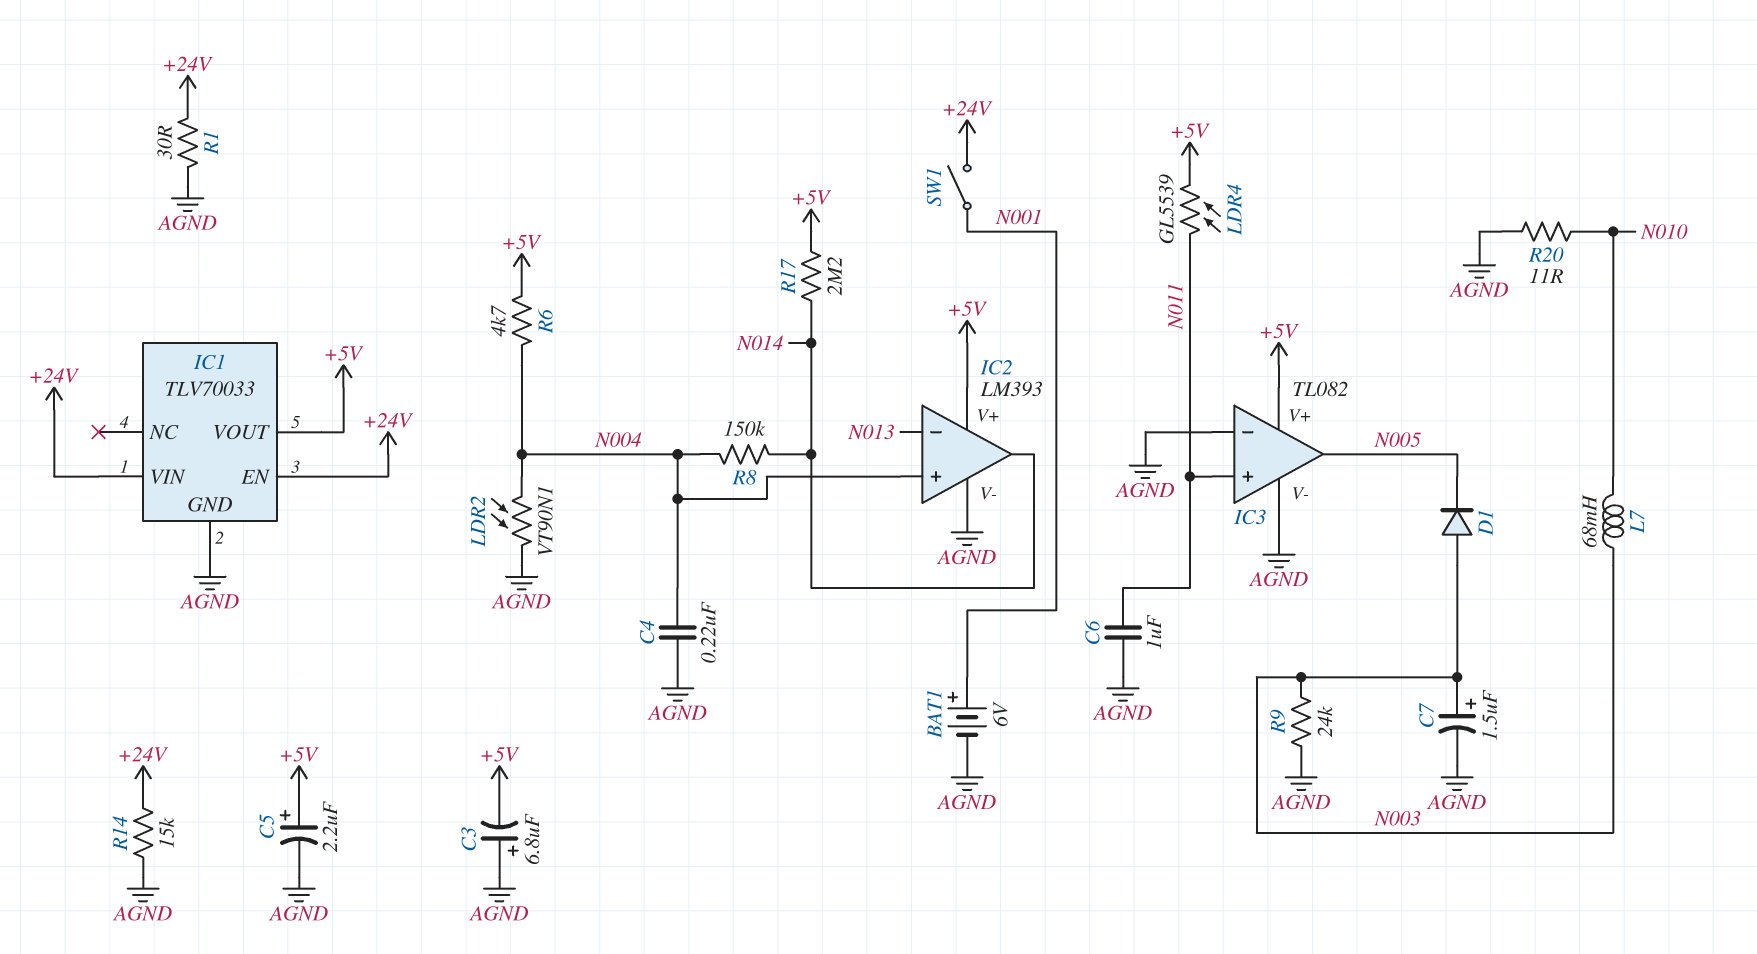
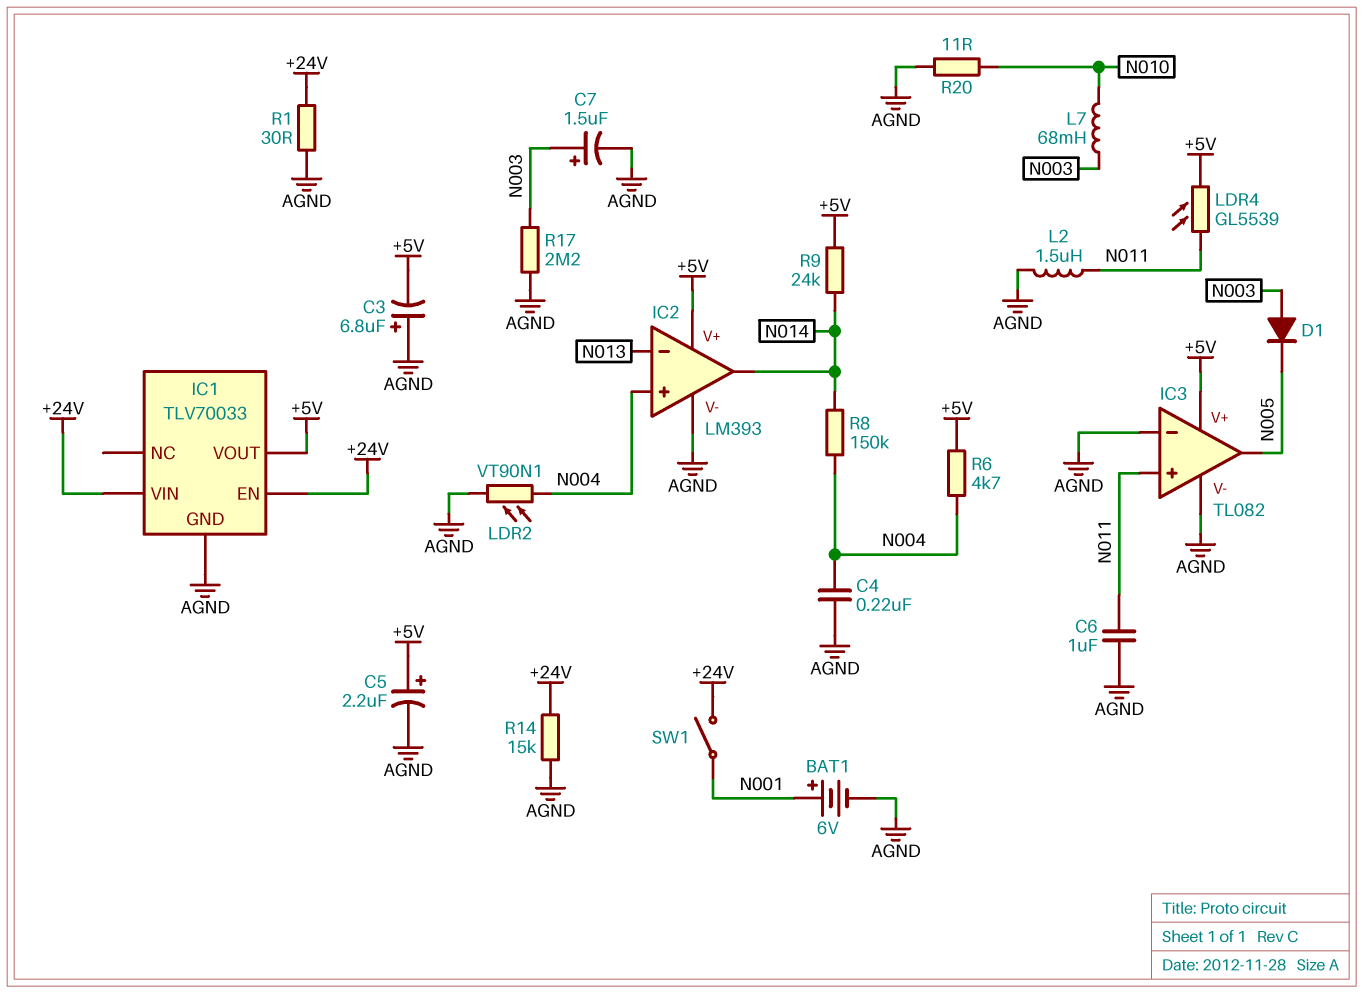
L2: none -> 1.5uH (AGND, N011)
R9: 24k (AGND, N003) -> 24k (+5V, N014)
R17: 2.2M (+5V, N014) -> 2.2M (AGND, N003)

